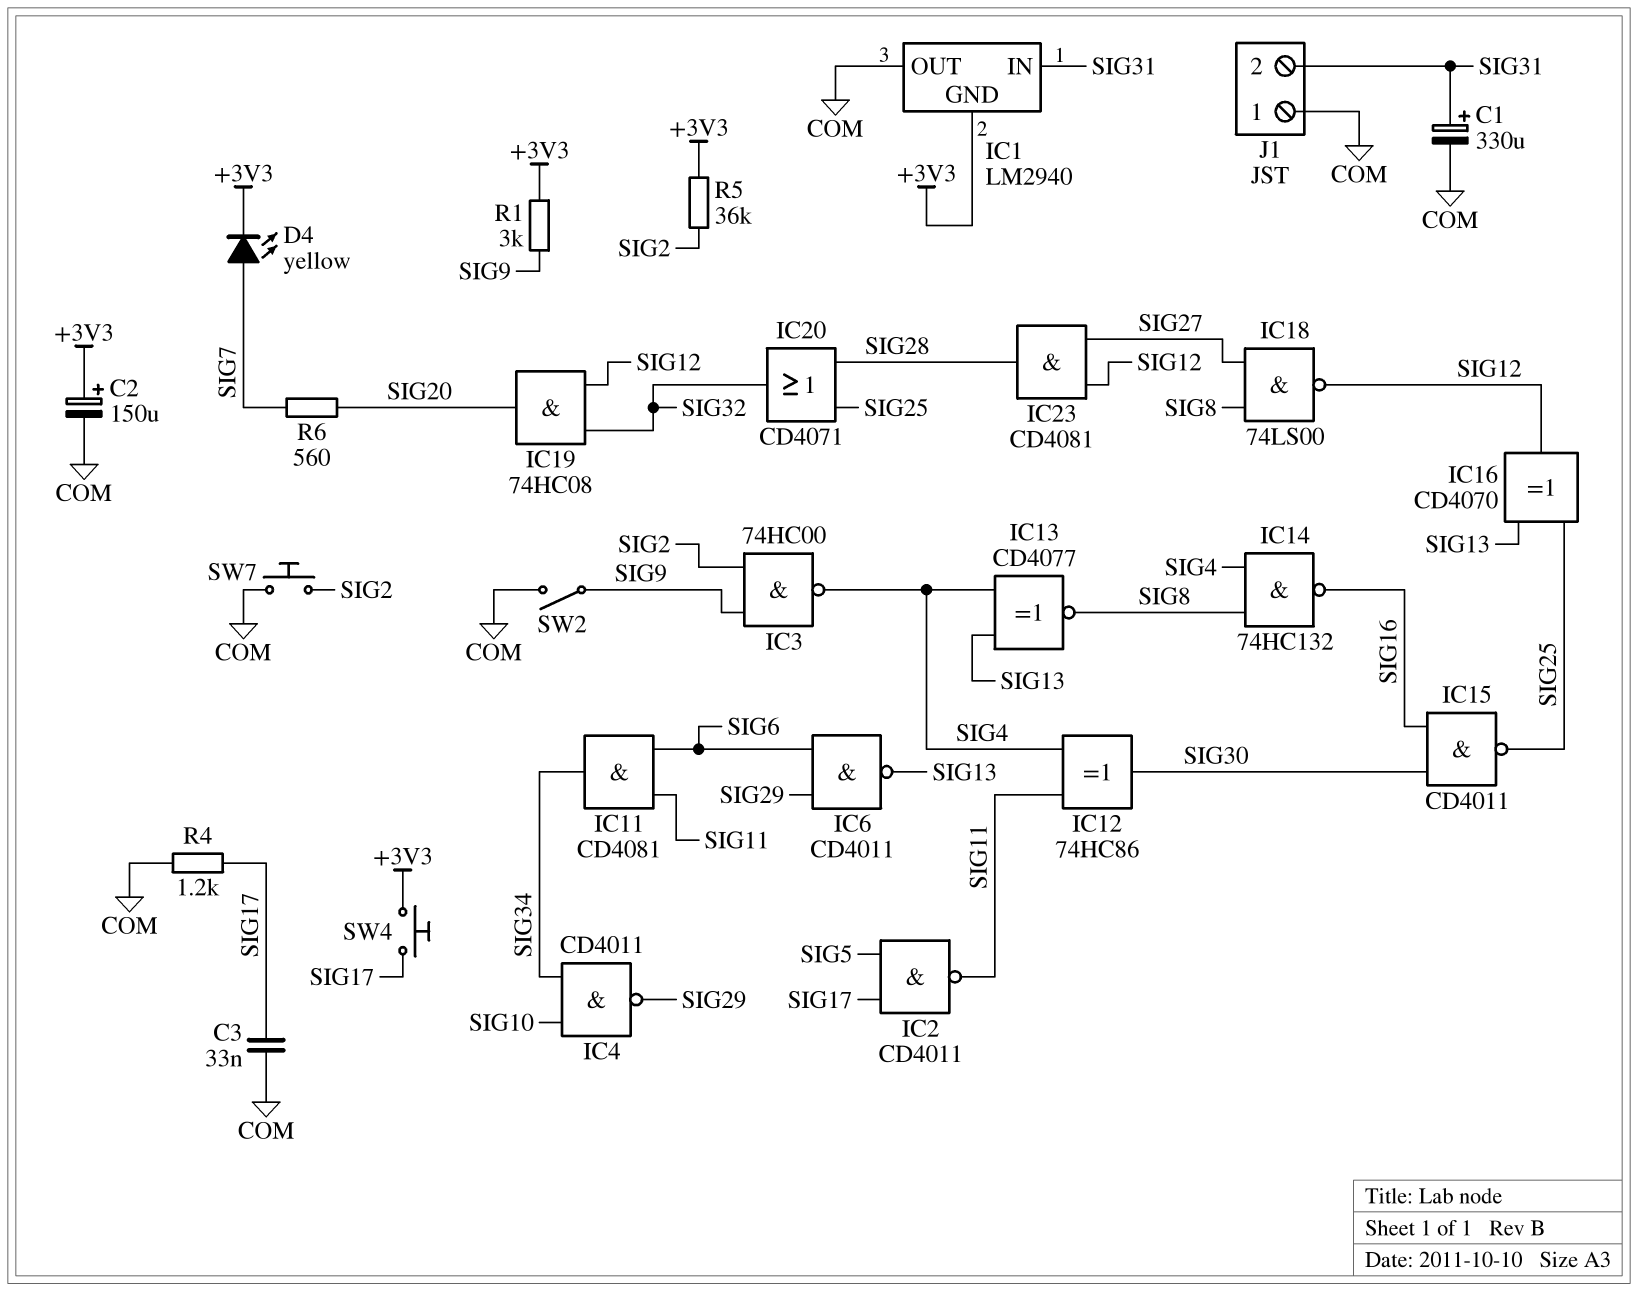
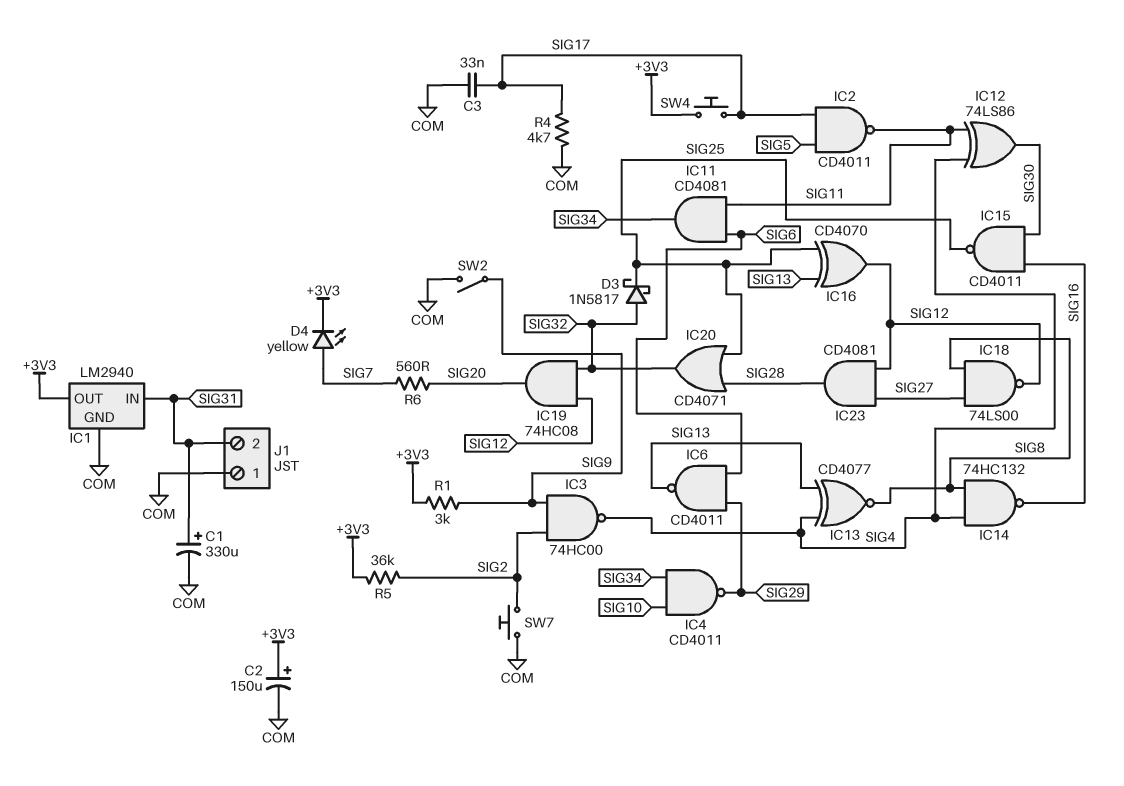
D3: none -> schottky 1N5817 (A SIG32, K SIG25)
IC1 pin GND: +3V3 -> COM
IC1 pin OUT: COM -> +3V3
IC12: XOR 74HC86 (in SIG4, in SIG11, out SIG30) -> XOR 74LS86 (in SIG4, in SIG11, out SIG30)
R4: 1.2k (COM, SIG17) -> 4.7k (COM, SIG17)

